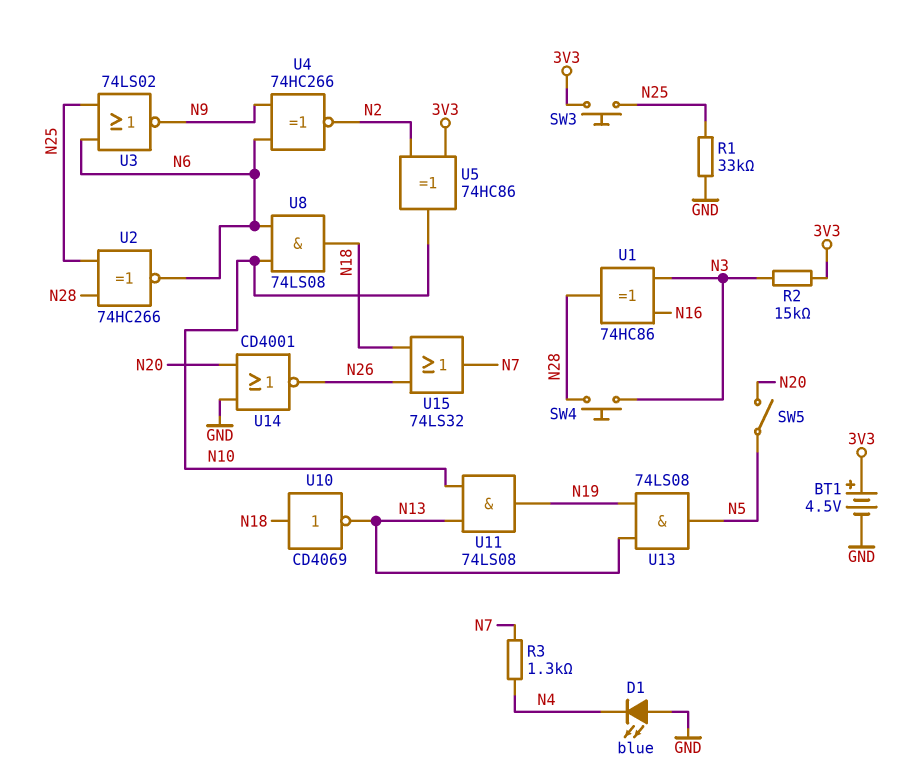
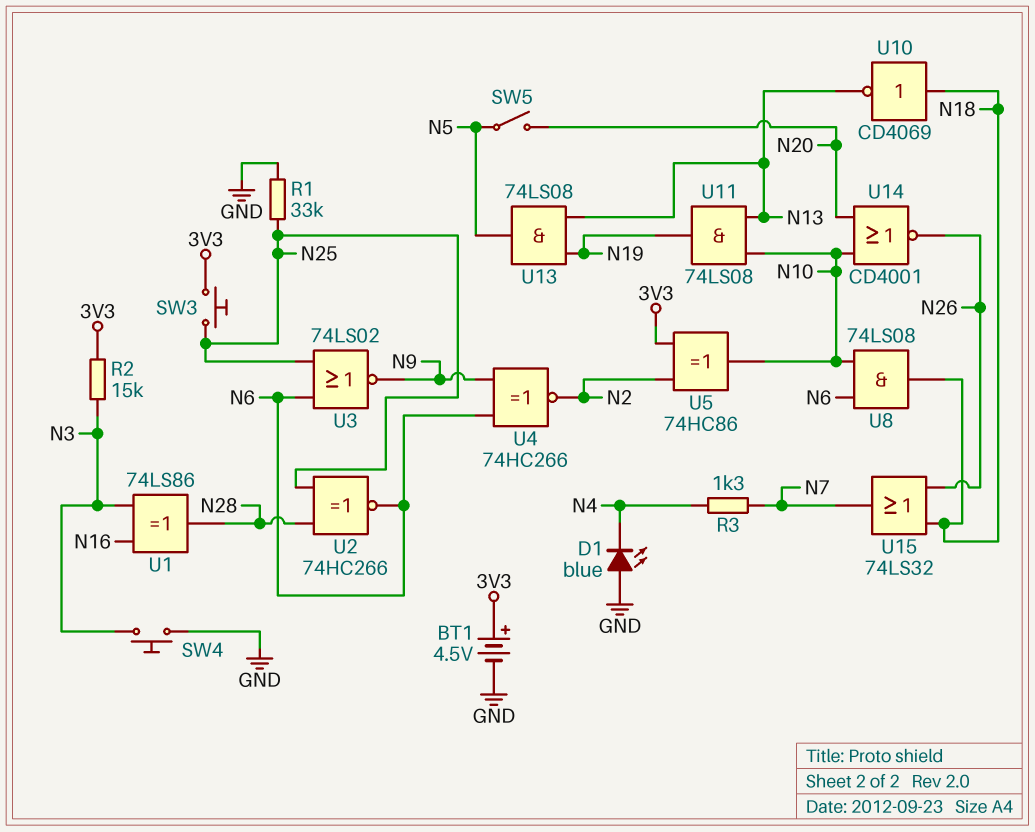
SW4: button (N3, N28) -> button (GND, N3)
U1: XOR 74HC86 (in N3, in N16, out N28) -> XOR 74LS86 (in N3, in N16, out N28)
U14: NOR CD4001 (in GND, in N20, out N26) -> NOR CD4001 (in N10, in N20, out N26)

